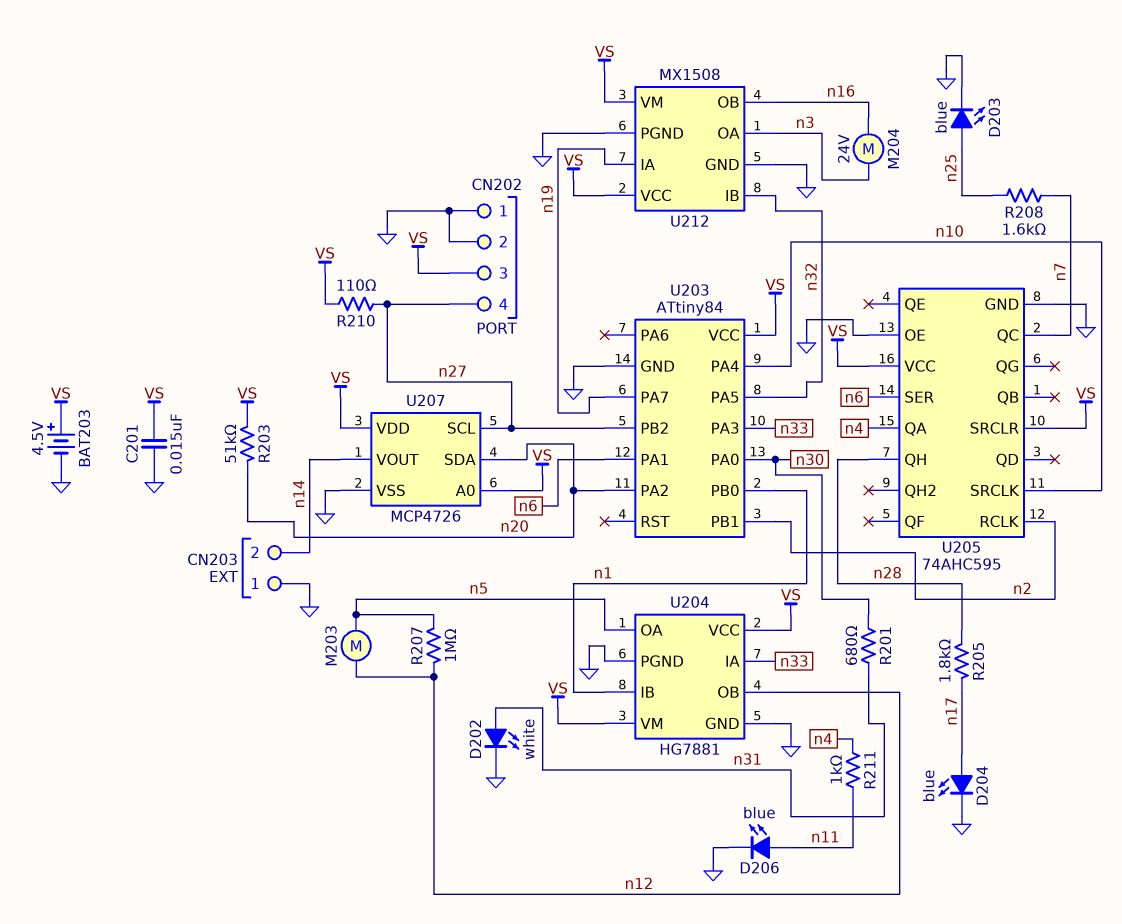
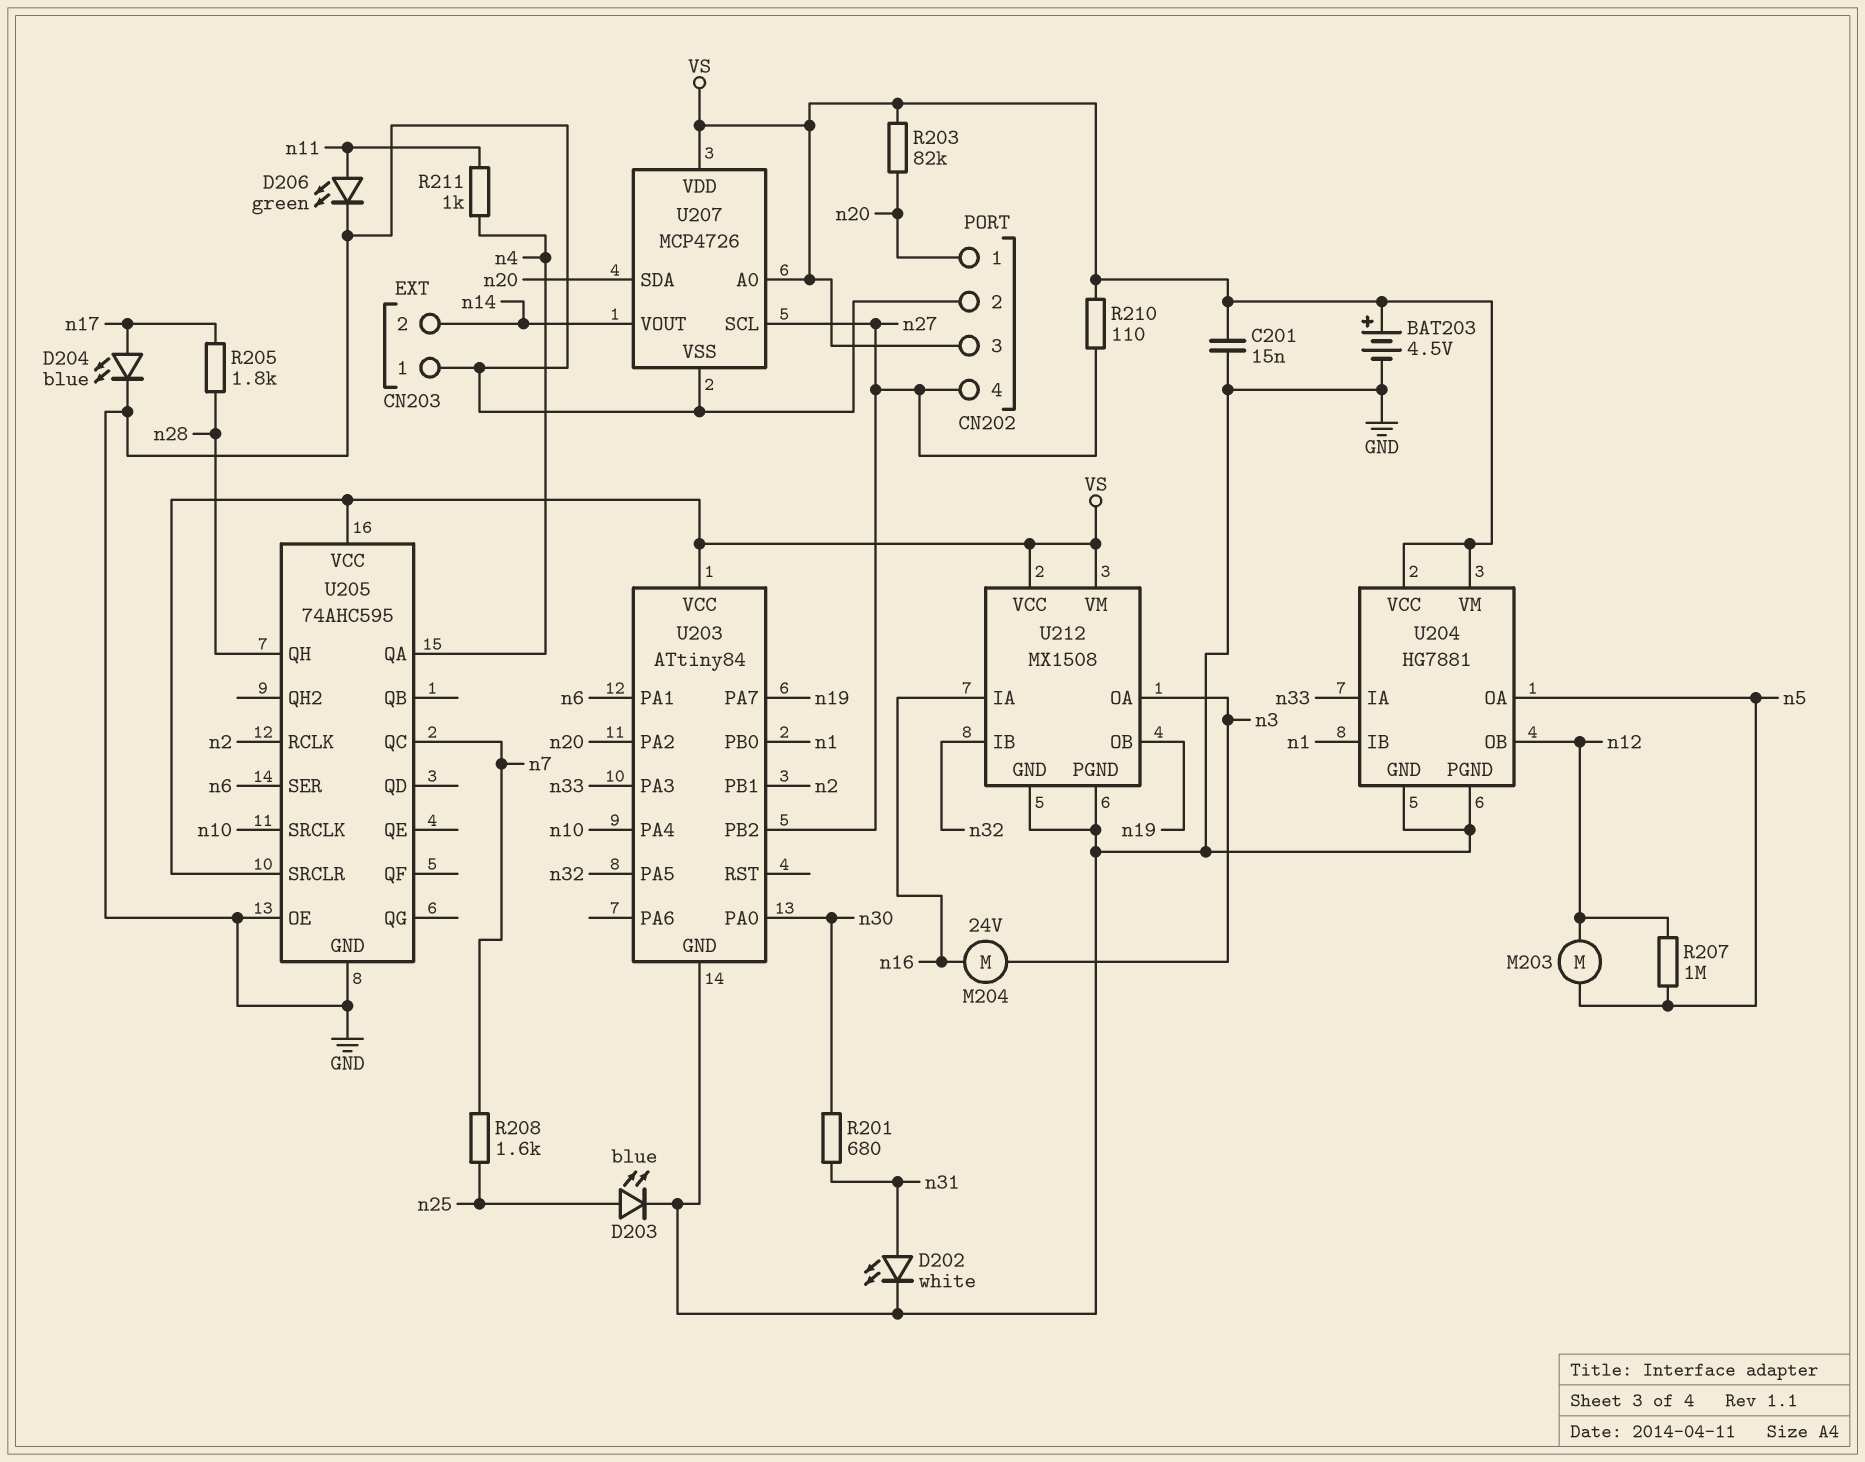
CN202 pin 1: GND -> n20
D206: LED blue (A n11, K GND) -> LED green (A n11, K GND)
R203: 51k (VS, n20) -> 82k (VS, n20)
U212 pin IA: n19 -> n16
U212 pin OB: n16 -> n19

